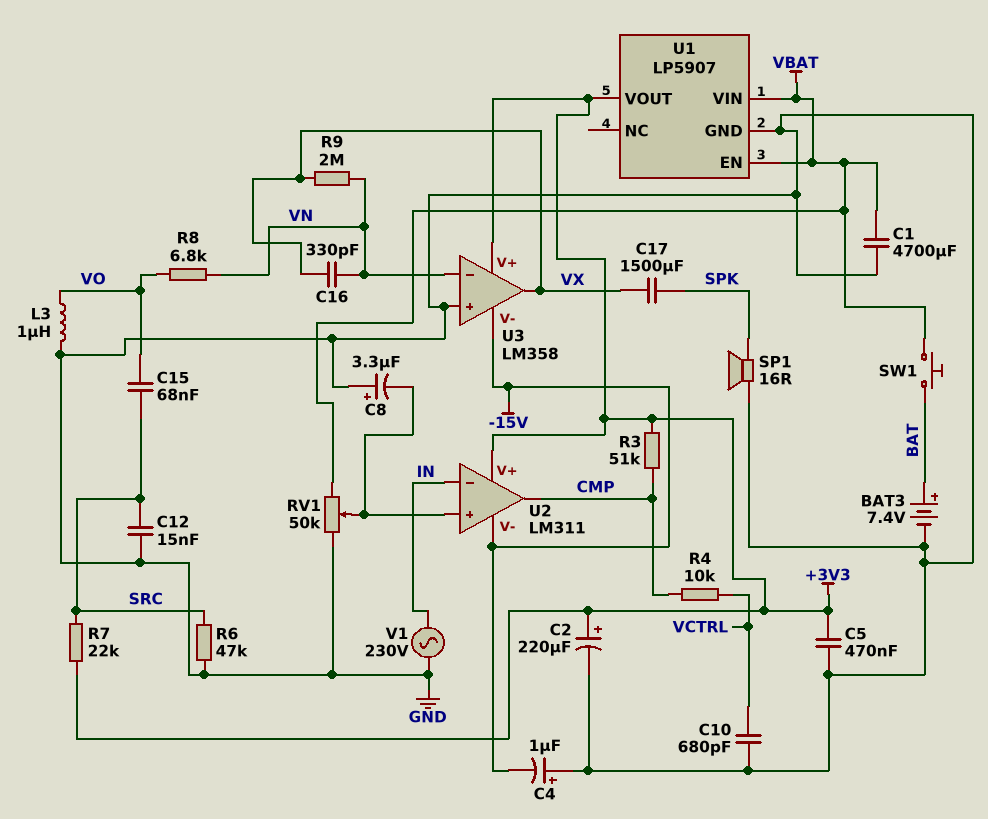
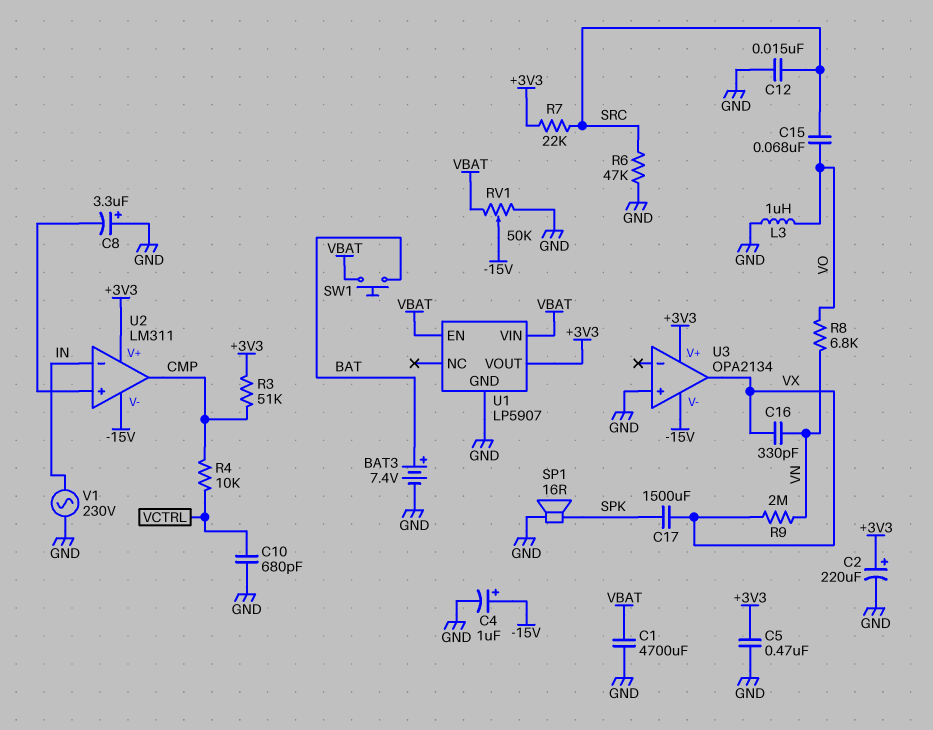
C4: 1uF (plus GND, minus -15V) -> 1uF (plus -15V, minus GND)
RV1: 50k (GND, VBAT, wiper U2/in+) -> 50k (GND, VBAT, wiper -15V)
U3: LM358 -> OPA2134
U3 pin in-: VN -> none

